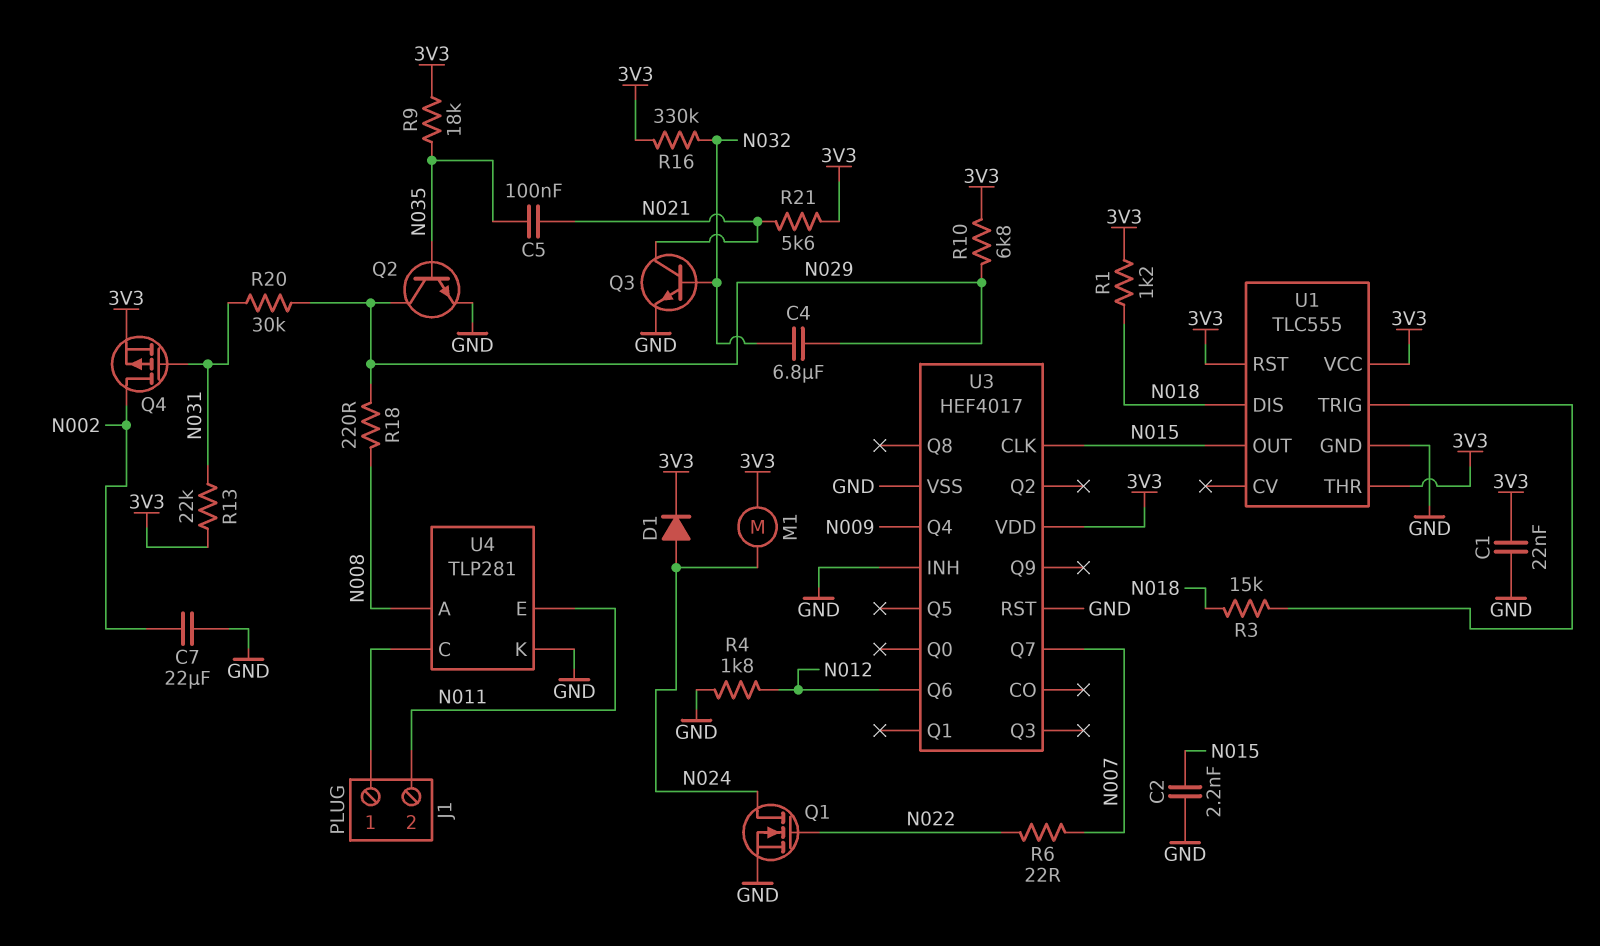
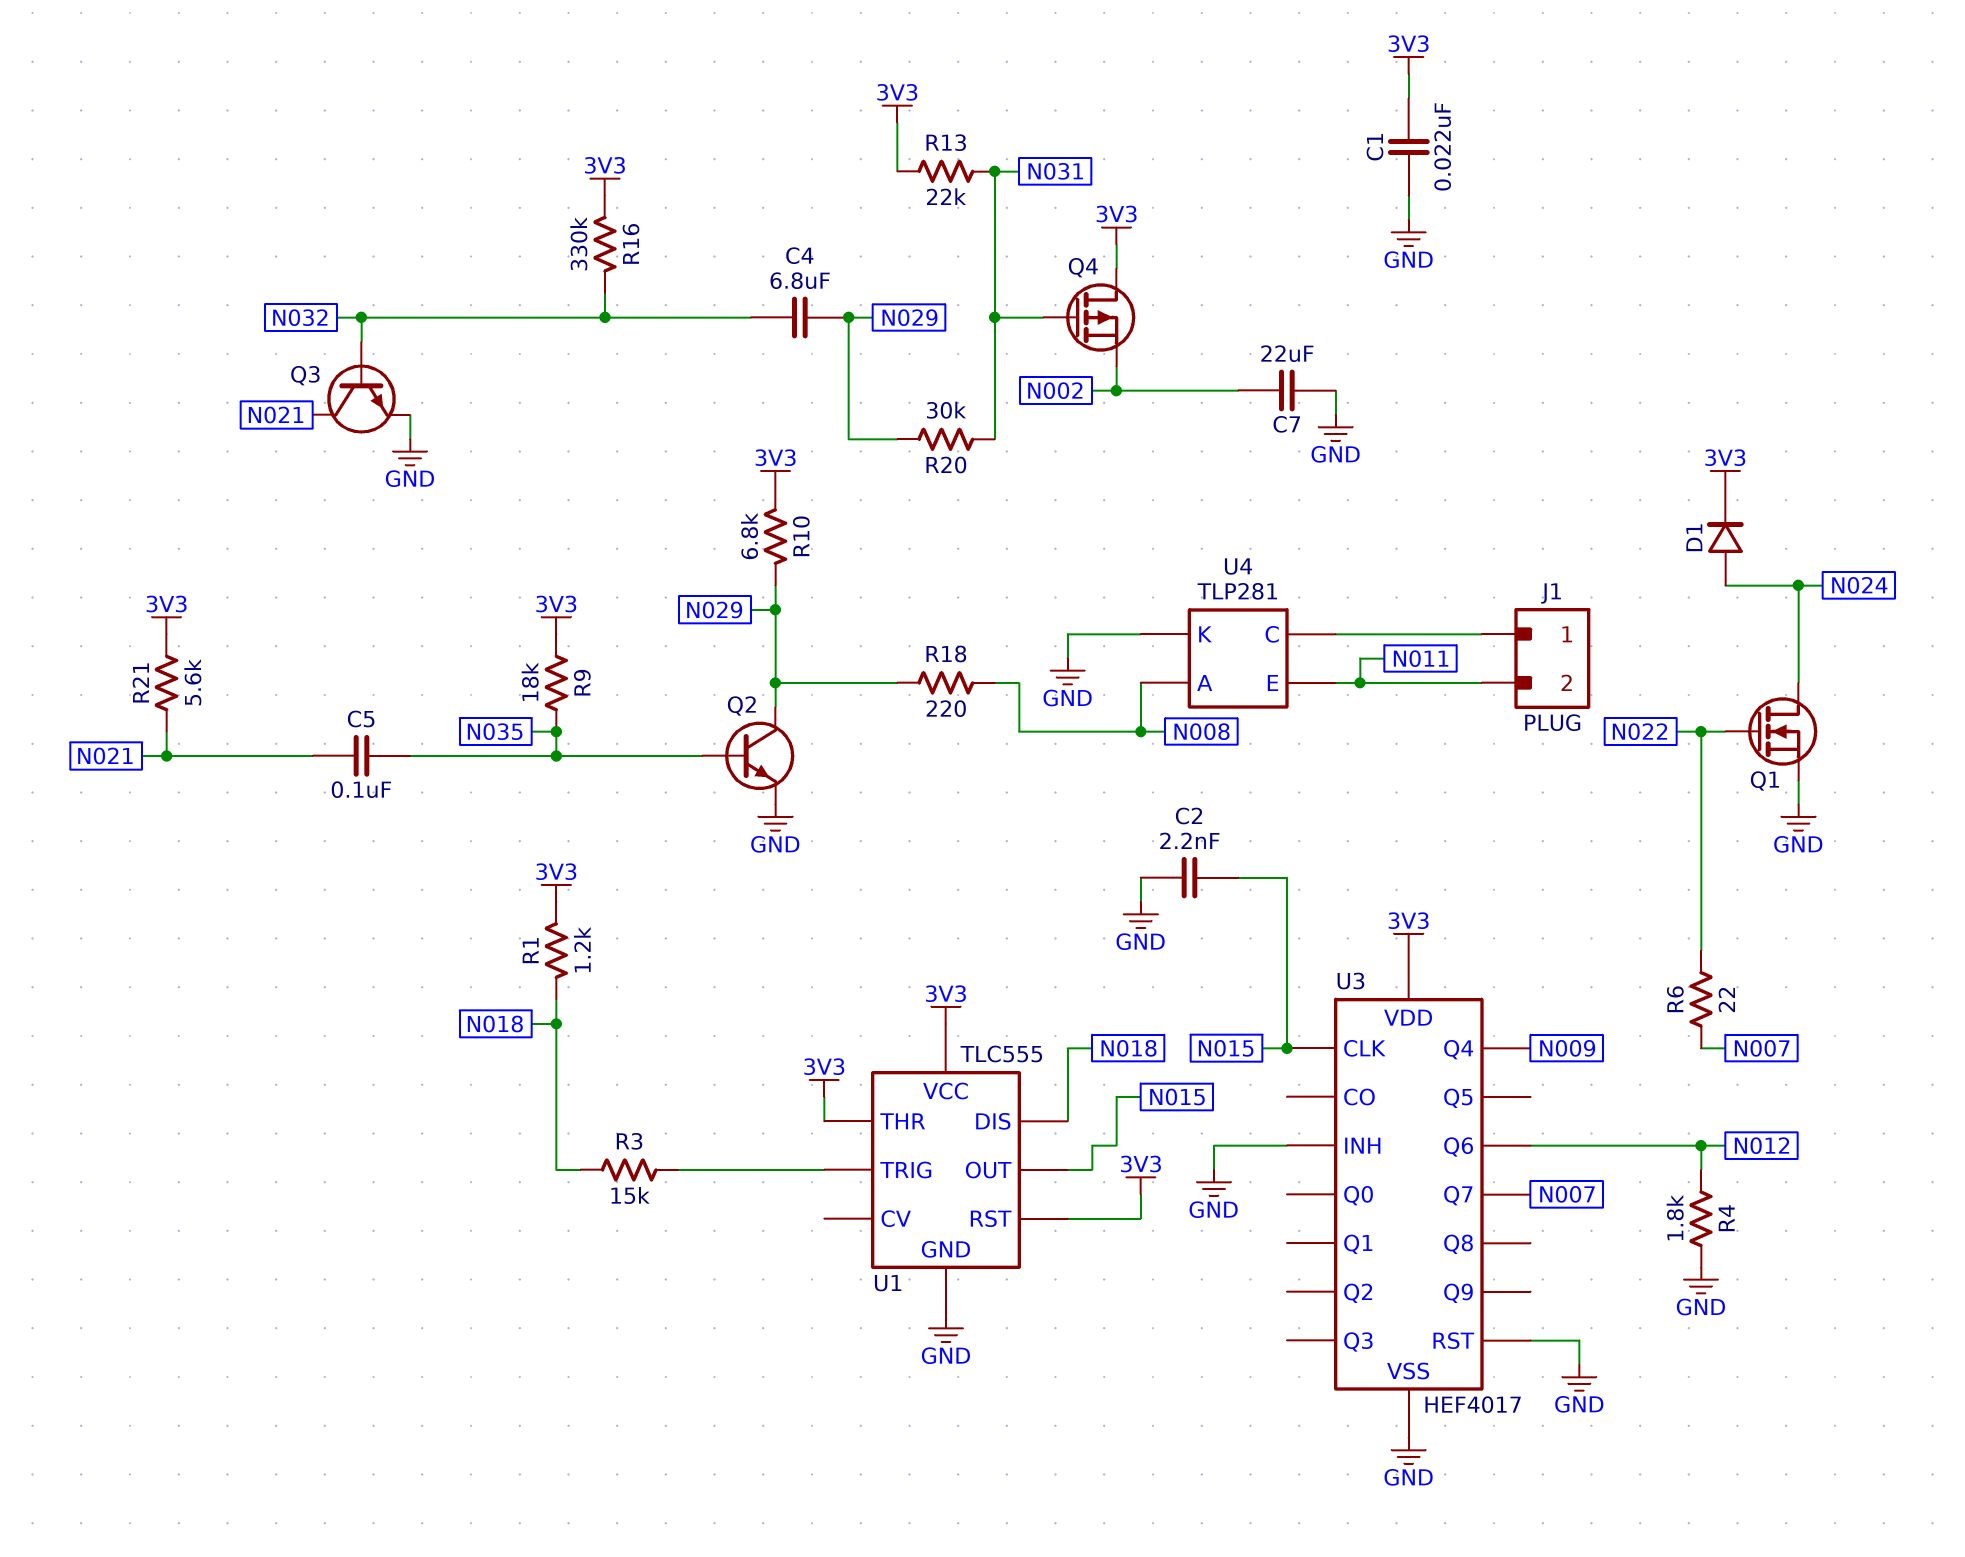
M1: motor (3V3, N024) -> none
Q4: PMOS (G N031, D N002, S 3V3) -> PMOS (G N031, D 3V3, S N002)

